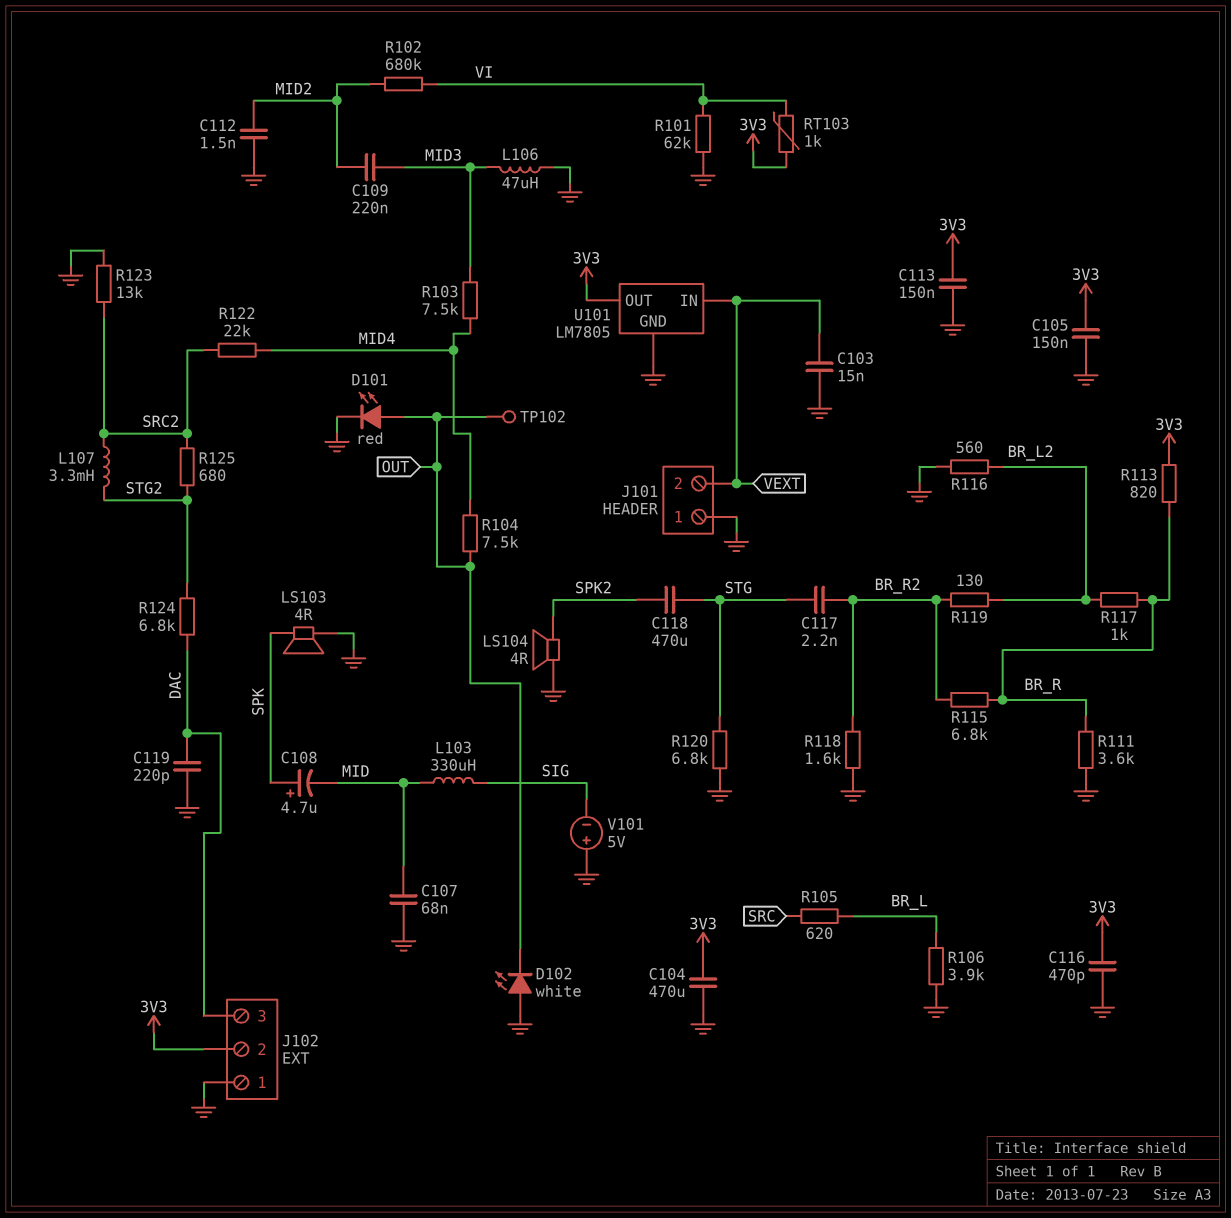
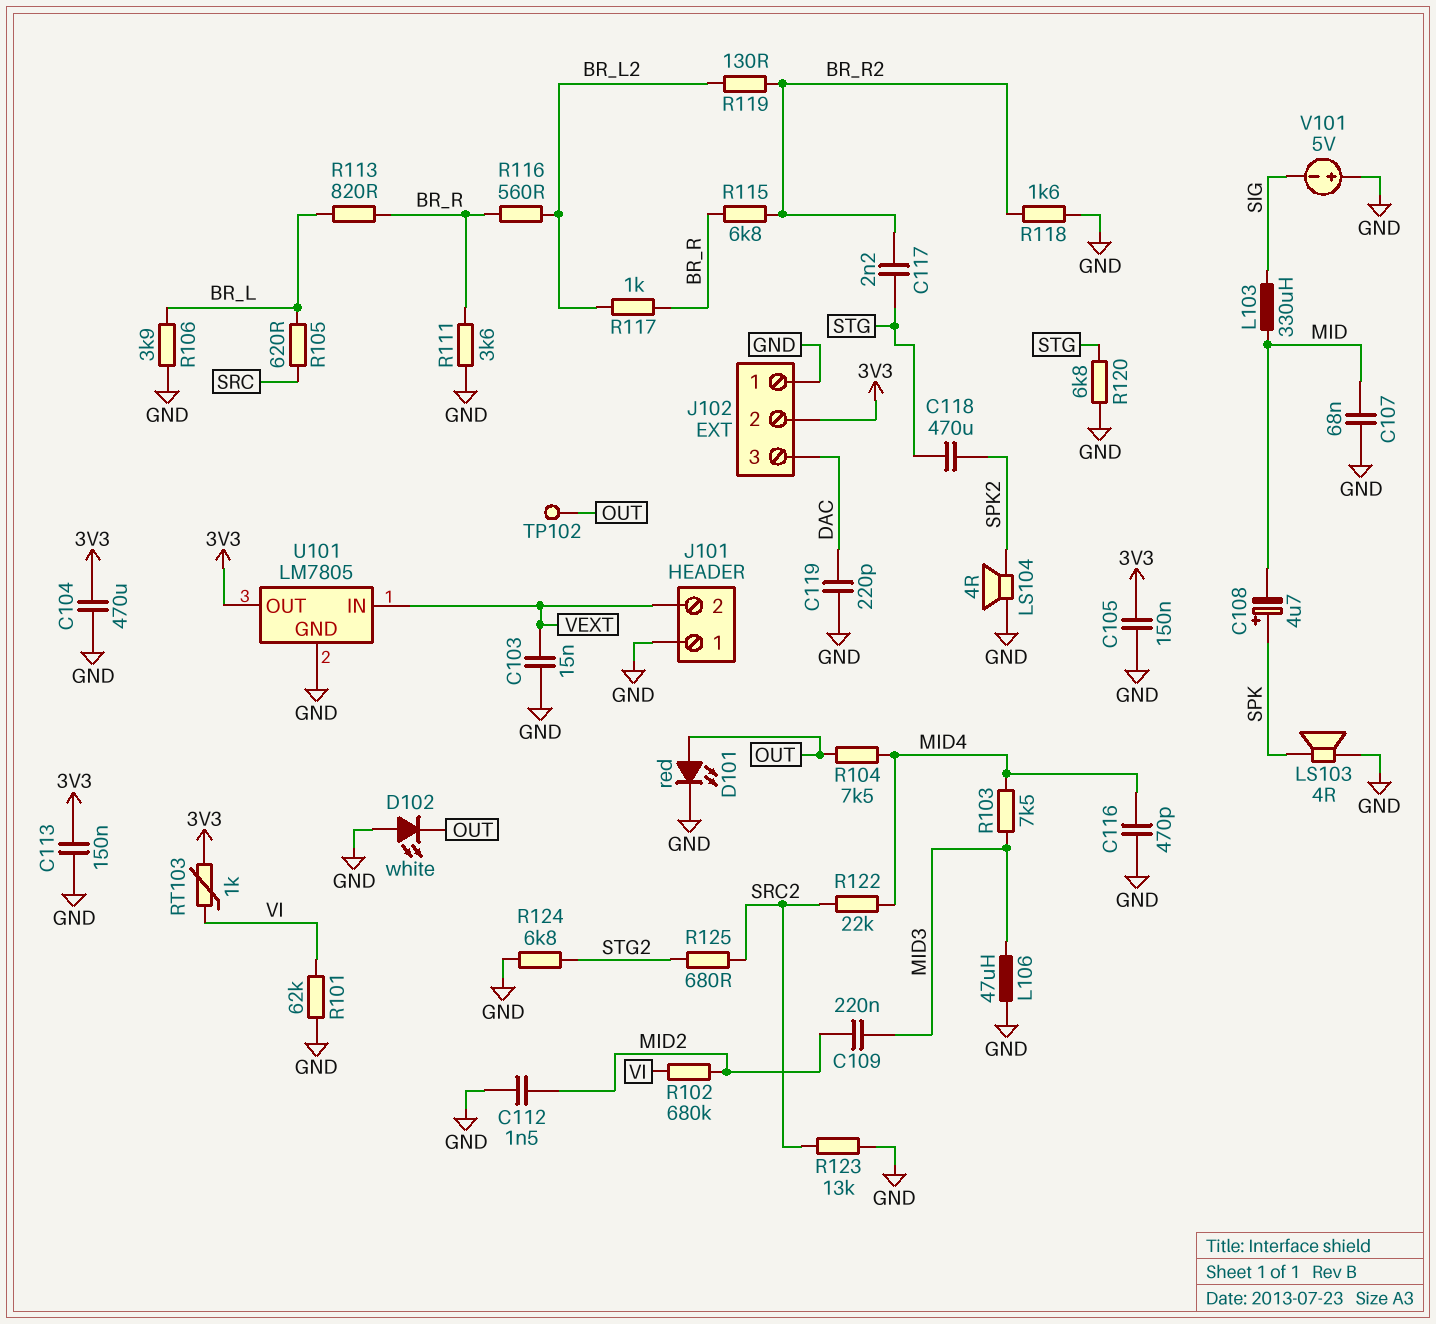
C116: 470pF (3V3, GND) -> 470pF (GND, MID4)
L107: 3.3mH (SRC2, STG2) -> none
R113: 820 (3V3, BR_R) -> 820 (BR_L, BR_R)
R116: 560 (BR_L2, GND) -> 560 (BR_L2, BR_R)
R124: 6.8k (DAC, STG2) -> 6.8k (GND, STG2)

